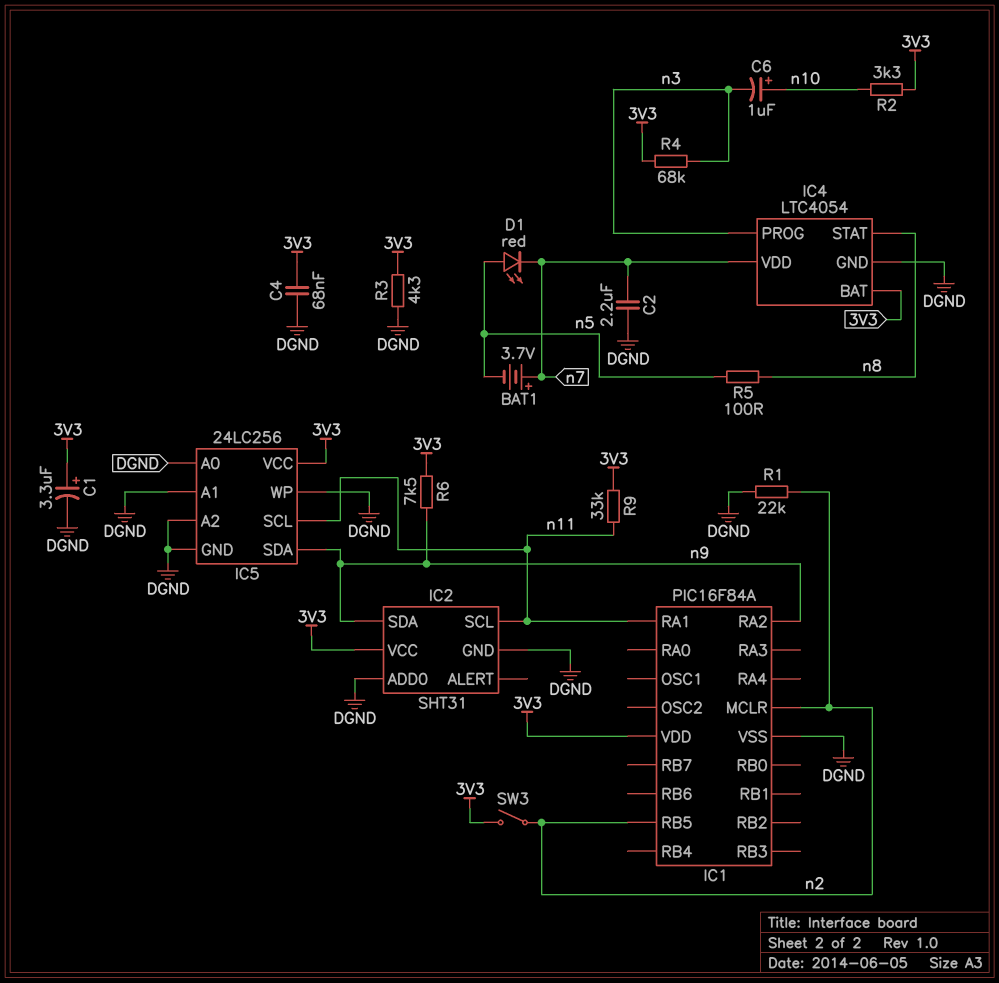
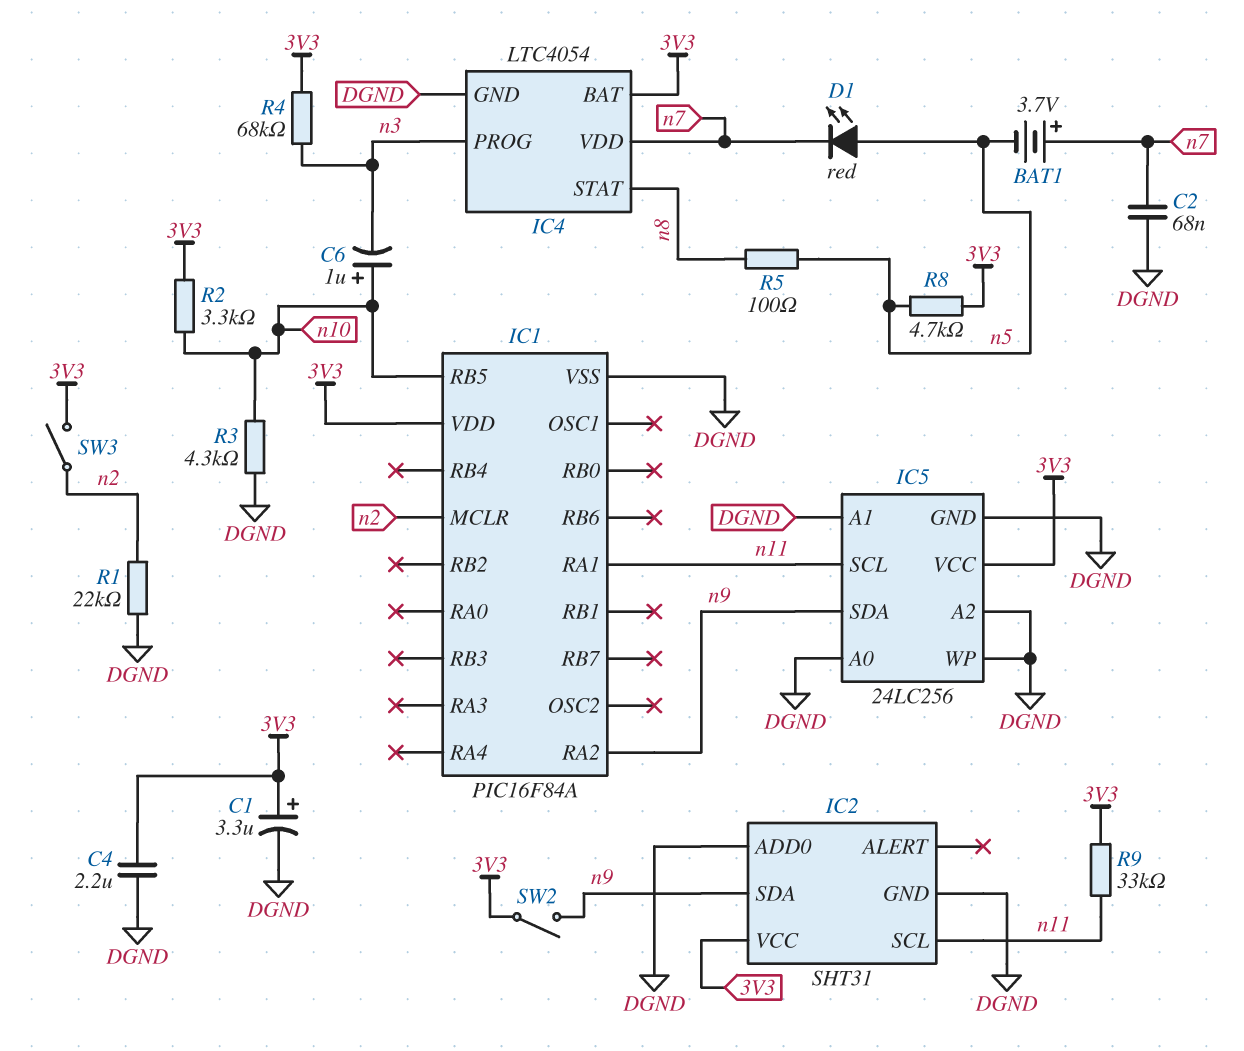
C2: 2.2uF (DGND, n7) -> 68nF (DGND, n7)
C4: 68nF (3V3, DGND) -> 2.2uF (3V3, DGND)
IC1 pin RB5: n2 -> n10
R3: 4.3k (3V3, DGND) -> 4.3k (DGND, n10)
R6: 7.5k (3V3, n9) -> none
R8: none -> 4.7k (3V3, n5)
SW2: none -> switch (3V3, n9)

